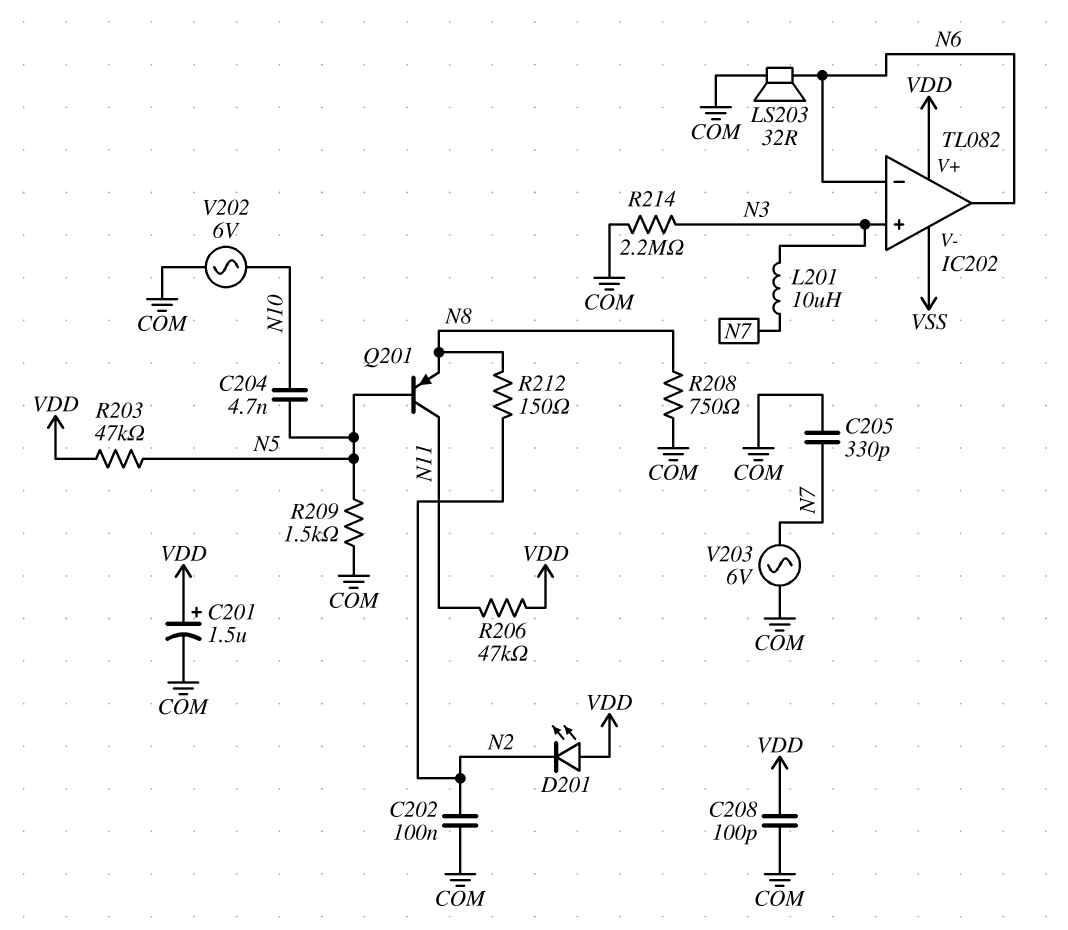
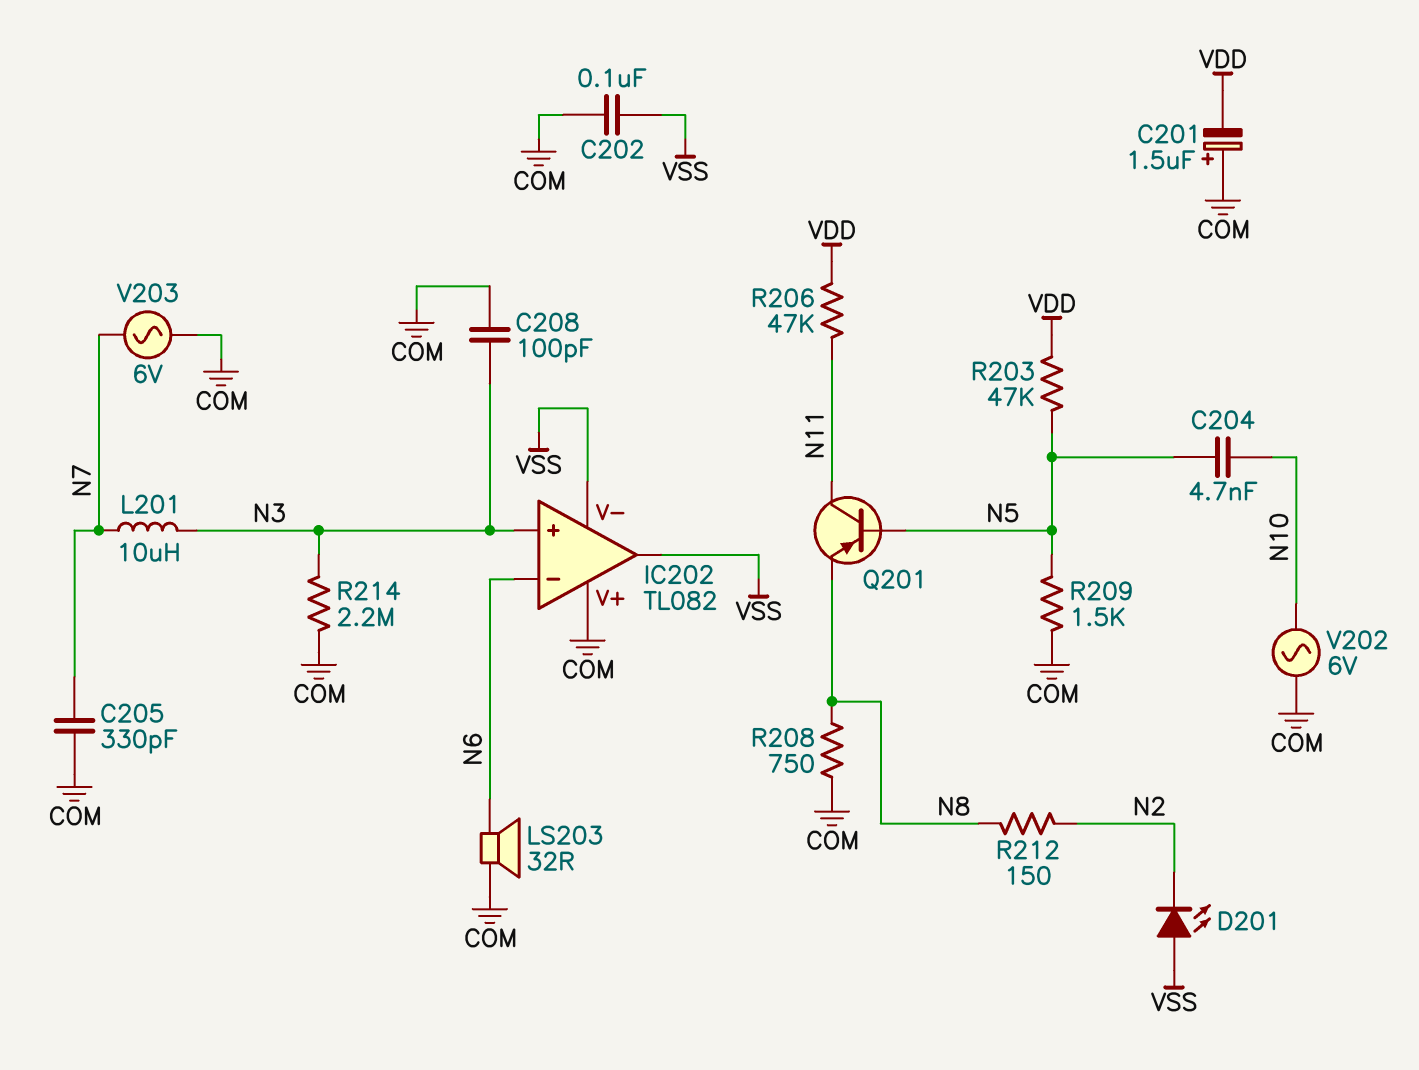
C201: 1.5uF (plus VDD, minus COM) -> 1.5uF (plus COM, minus VDD)
C202: 100nF (COM, N2) -> 100nF (COM, VSS)
C208: 100pF (COM, VDD) -> 100pF (COM, N3)
D201: LED (A VDD, K N2) -> LED (A VSS, K N2)
IC202 pin V+: VDD -> COM
IC202 pin out: N6 -> VSS

